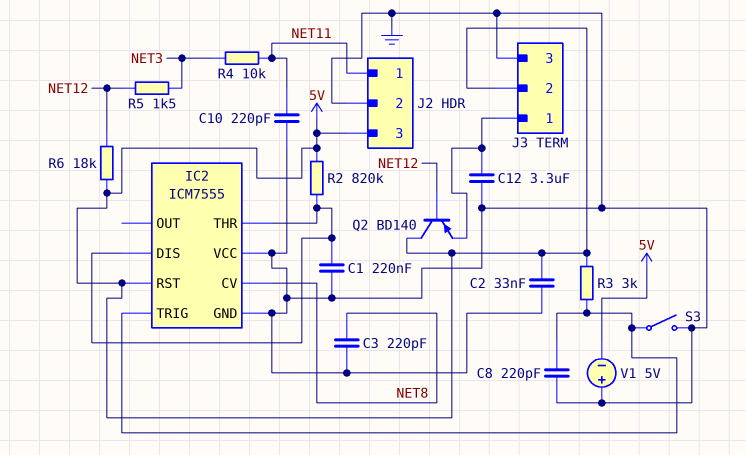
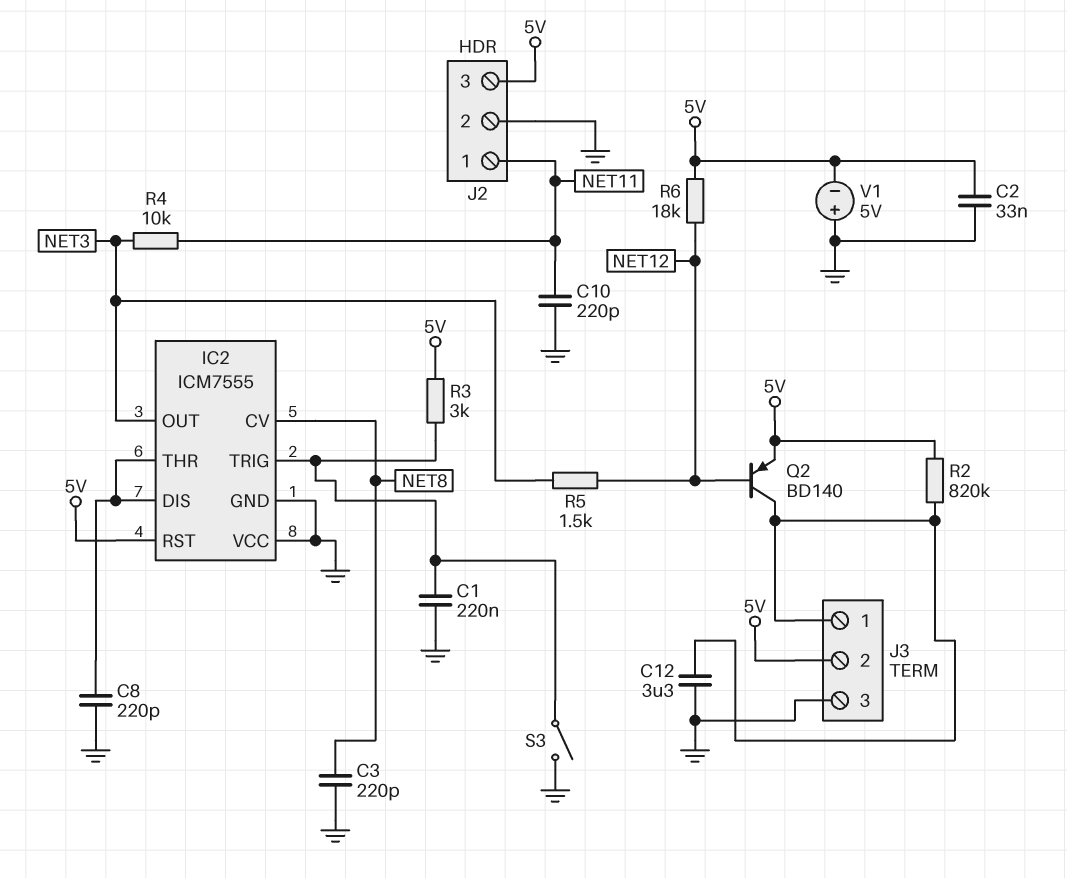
C1: 220nF (GND, IC2/DIS) -> 220nF (GND, IC2/TRIG)
C8: 220pF (GND, IC2/TRIG) -> 220pF (GND, IC2/DIS)
IC2 pin OUT: none -> NET3
Q2: PNP BD140 (B NET12, C 5V, E J3/1) -> PNP BD140 (B NET12, C J3/1, E 5V)
R2: 820k (5V, IC2/DIS) -> 820k (5V, J3/1)

